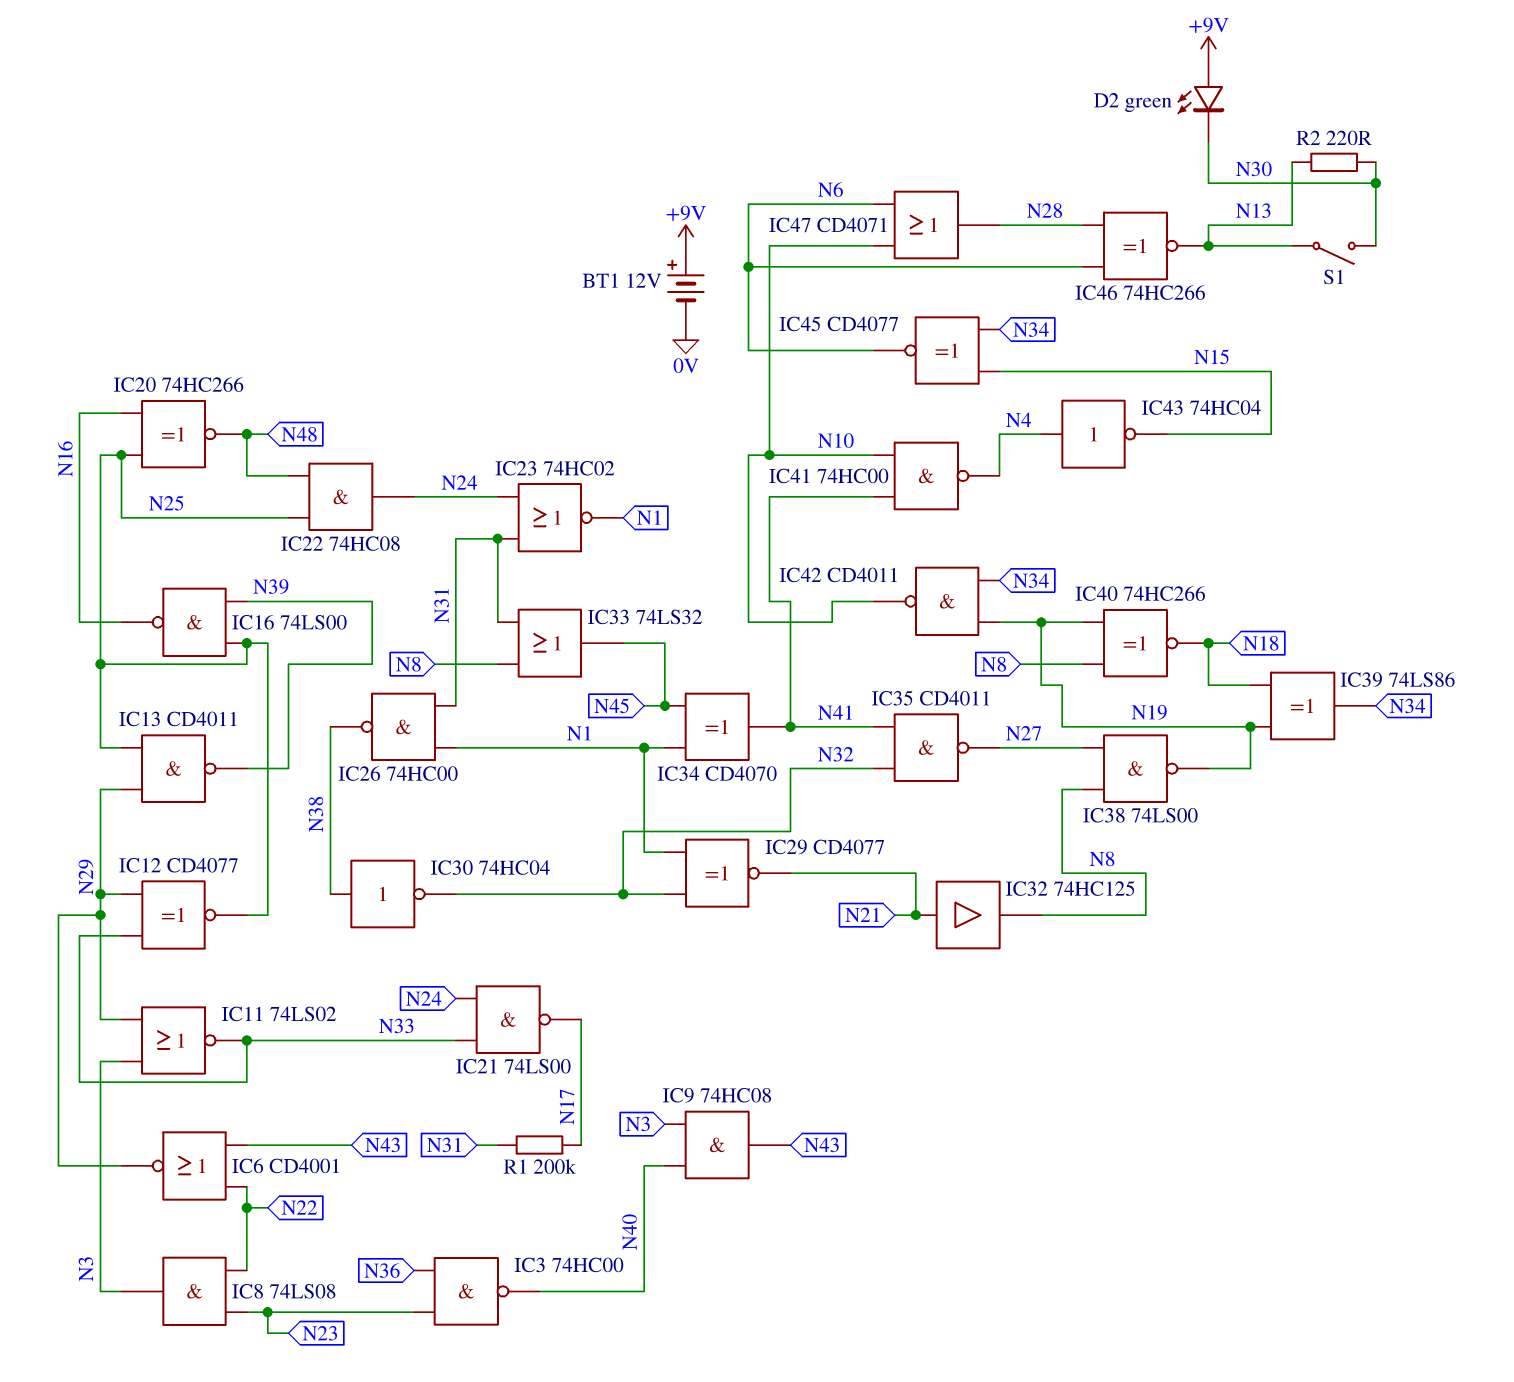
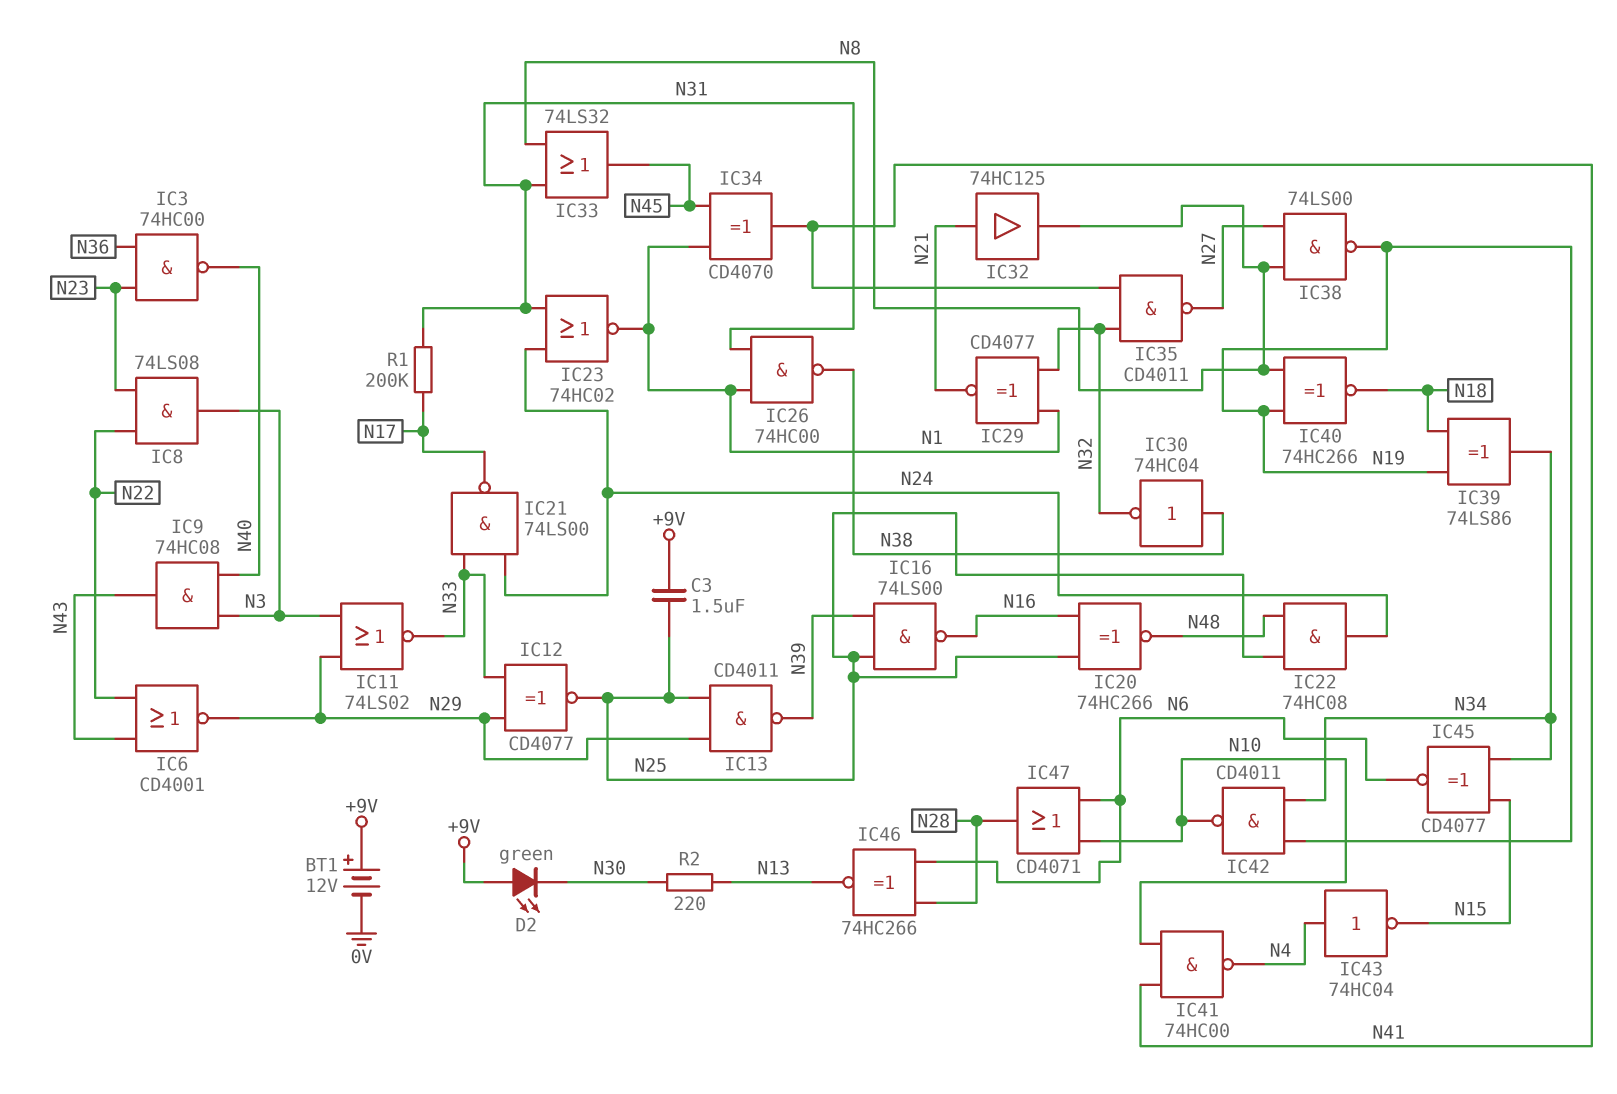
C3: none -> 1.5uF (+9V, N25)
S1: switch (N13, N30) -> none

